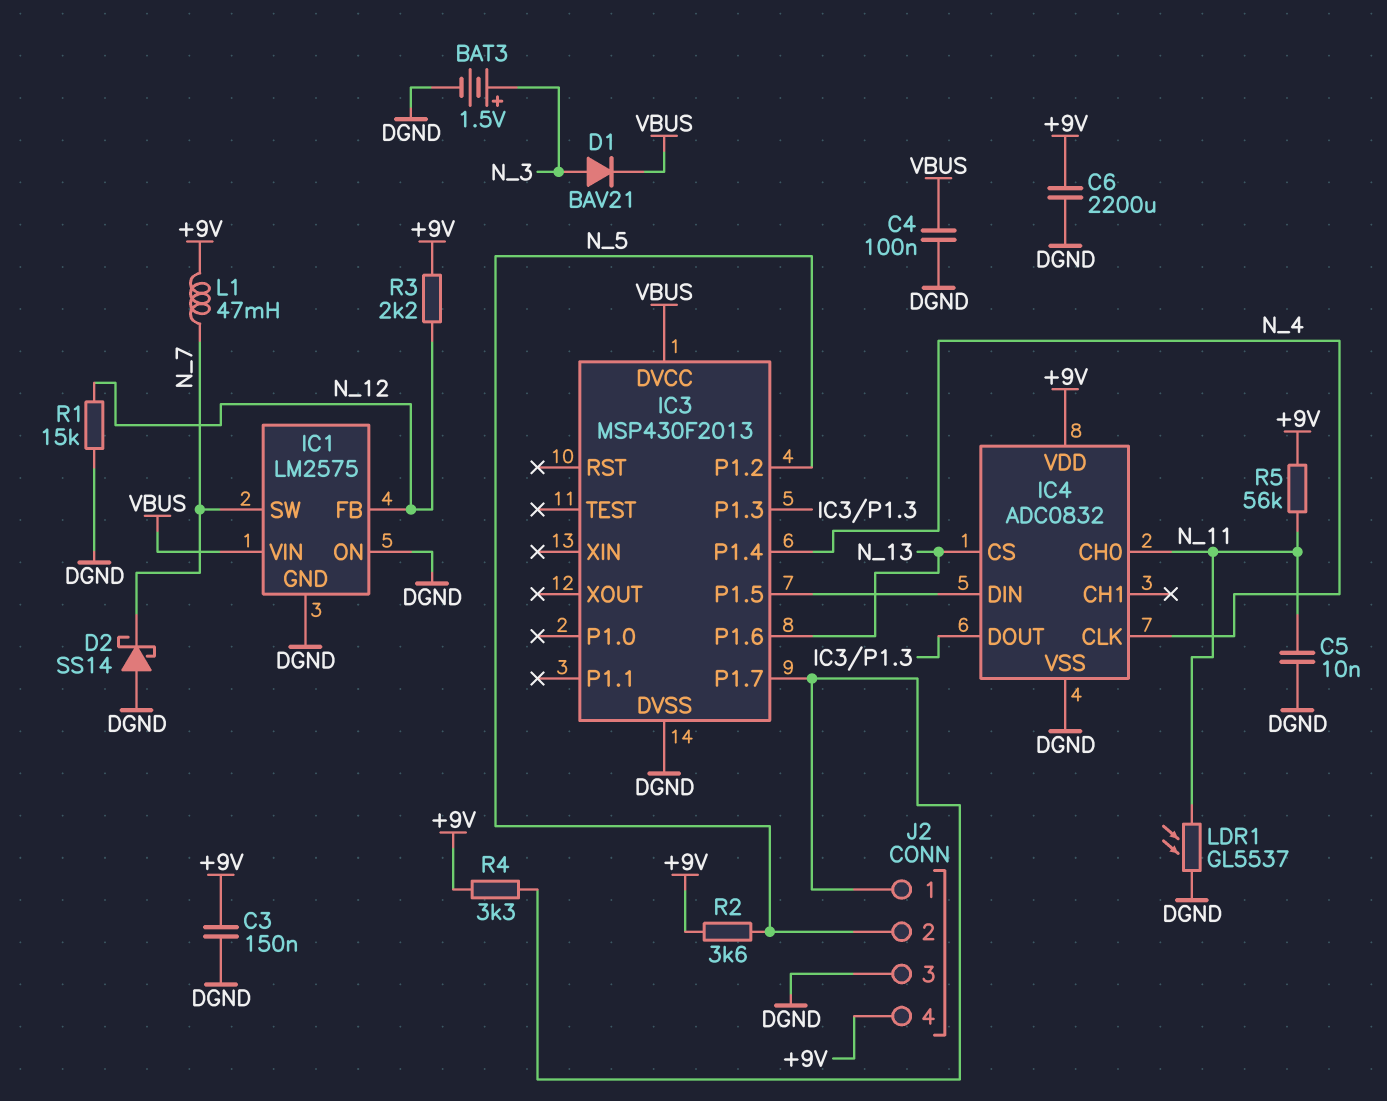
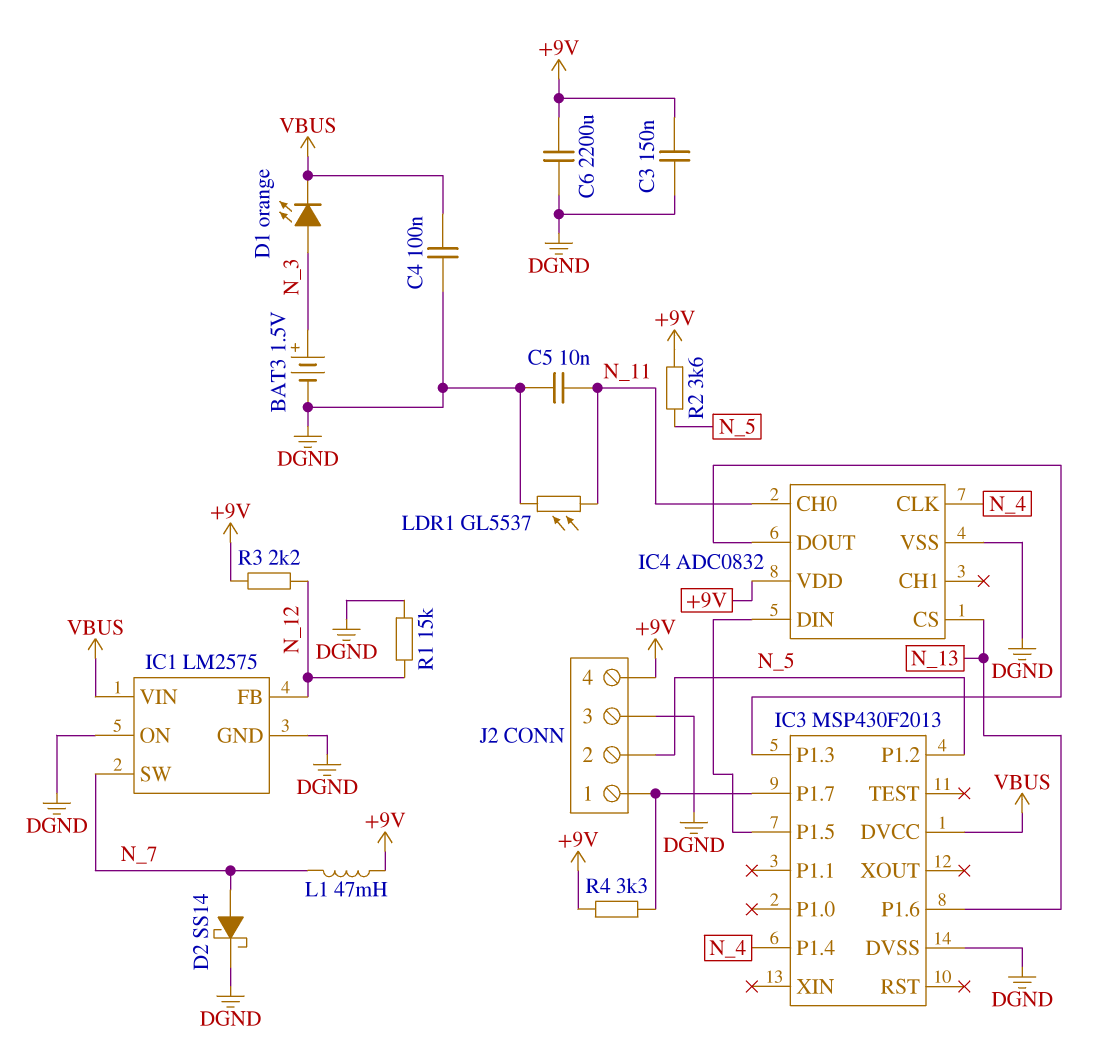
D1: diode BAV21 (A N_3, K VBUS) -> LED orange (A N_3, K VBUS)
D2: schottky SS14 (A DGND, K N_7) -> schottky SS14 (A N_7, K DGND)
R5: 56k (+9V, N_11) -> none

